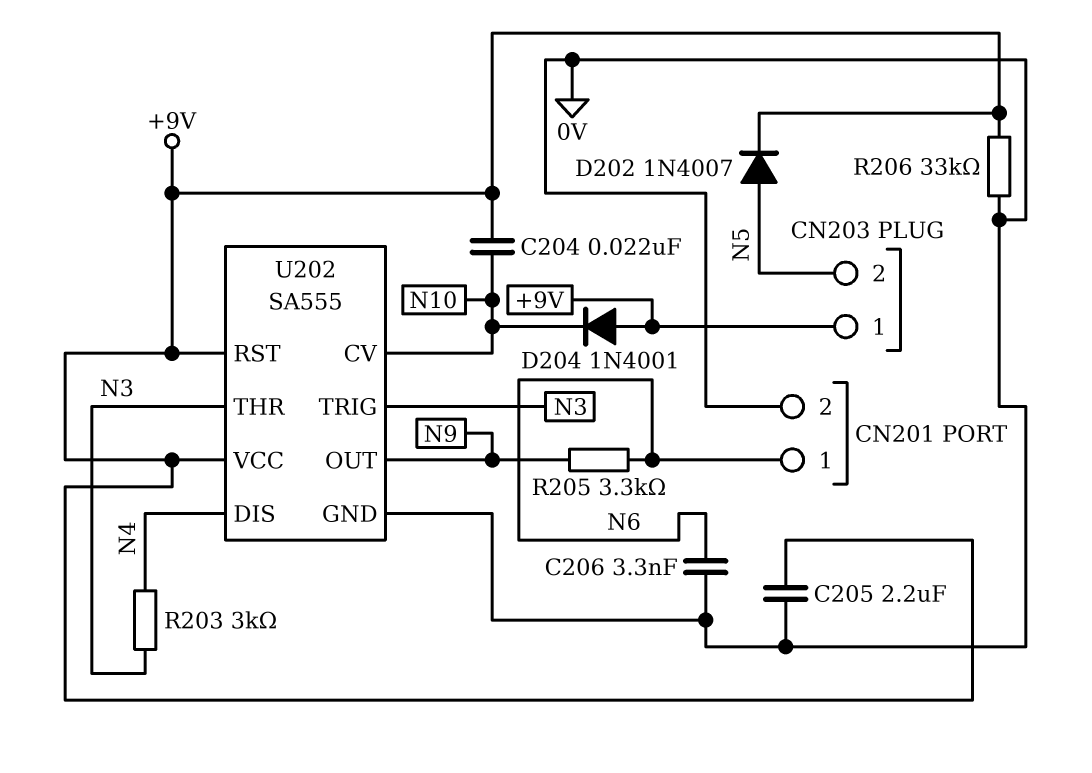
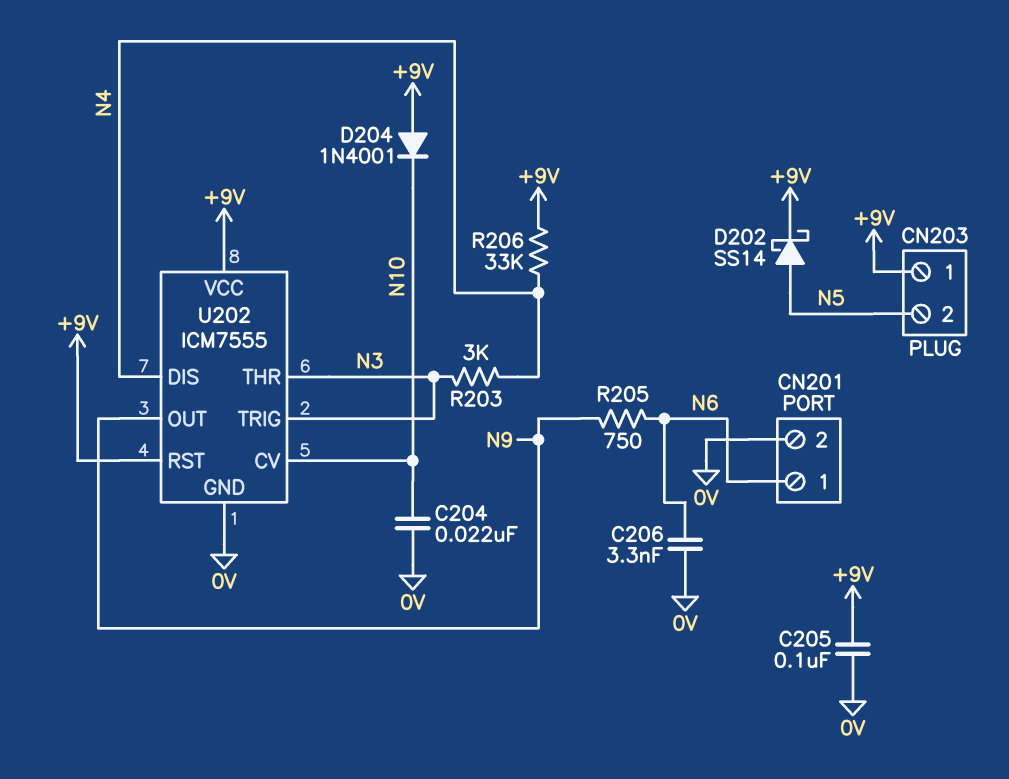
C204: 22nF (+9V, N10) -> 22nF (0V, N10)
C205: 2.2uF (+9V, 0V) -> 100nF (+9V, 0V)
D202: diode 1N4007 (A N5, K +9V) -> schottky SS14 (A N5, K +9V)
R205: 3.3k (N6, N9) -> 750 (N6, N9)
R206: 33k (+9V, 0V) -> 33k (+9V, N4)
U202: SA555 -> ICM7555

